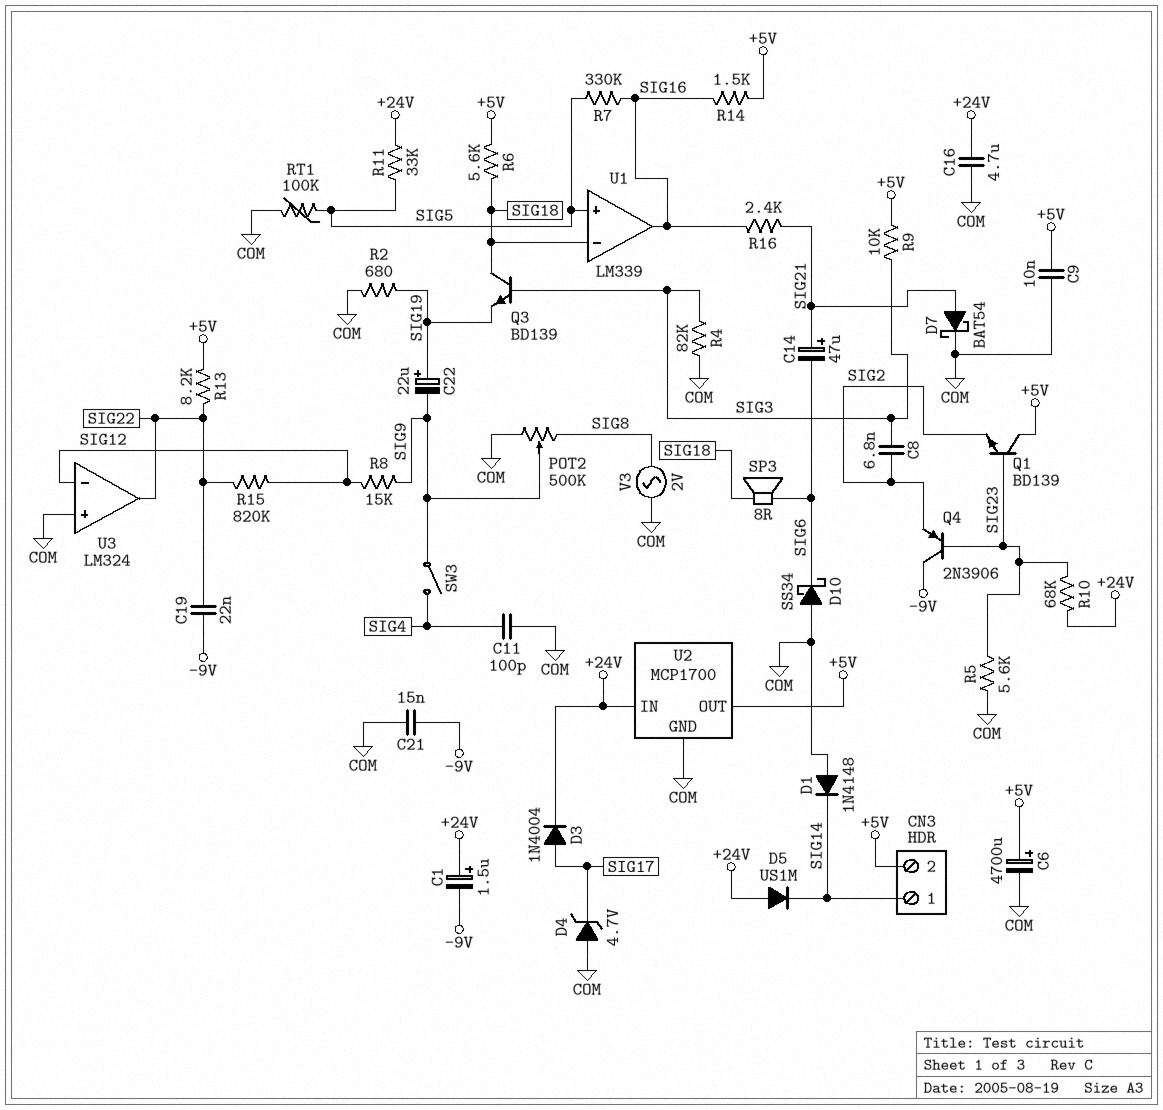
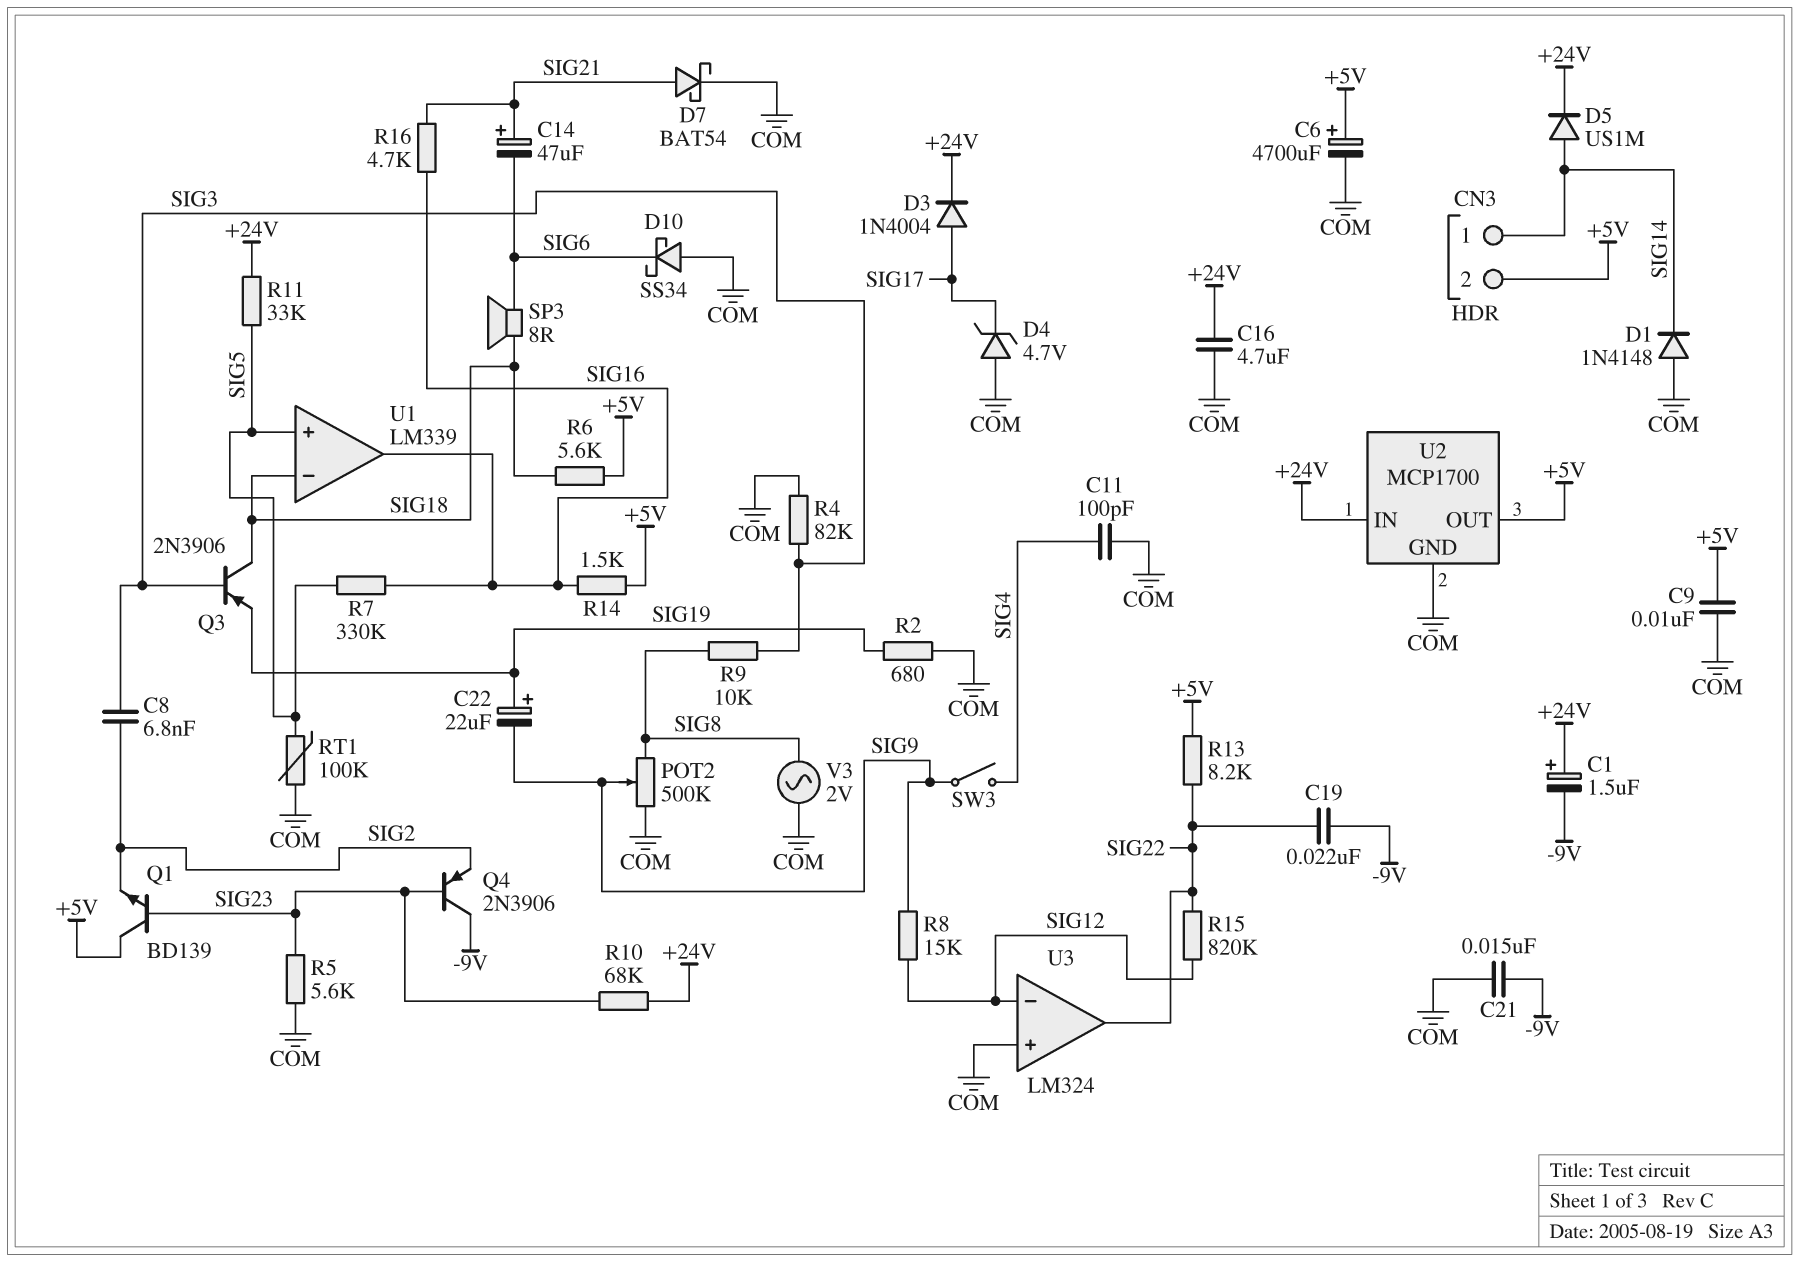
D5: diode US1M (A +24V, K SIG14) -> diode US1M (A SIG14, K +24V)
Q3: NPN BD139 (B SIG3, C SIG18, E SIG19) -> PNP 2N3906 (B SIG3, C SIG18, E SIG19)
R9: 10k (+5V, SIG3) -> 10k (SIG3, SIG8)
R16: 2.4k (SIG16, SIG21) -> 4.7k (SIG16, SIG21)

